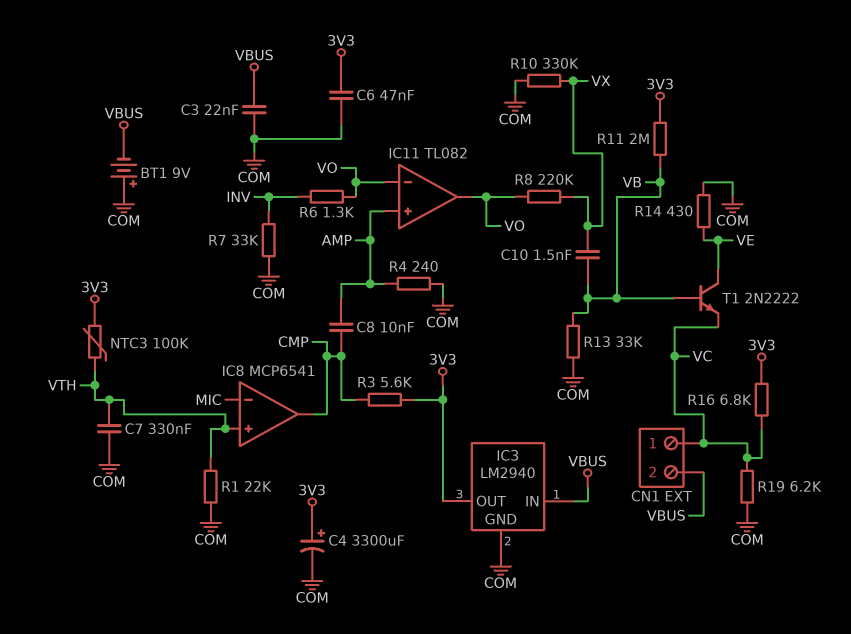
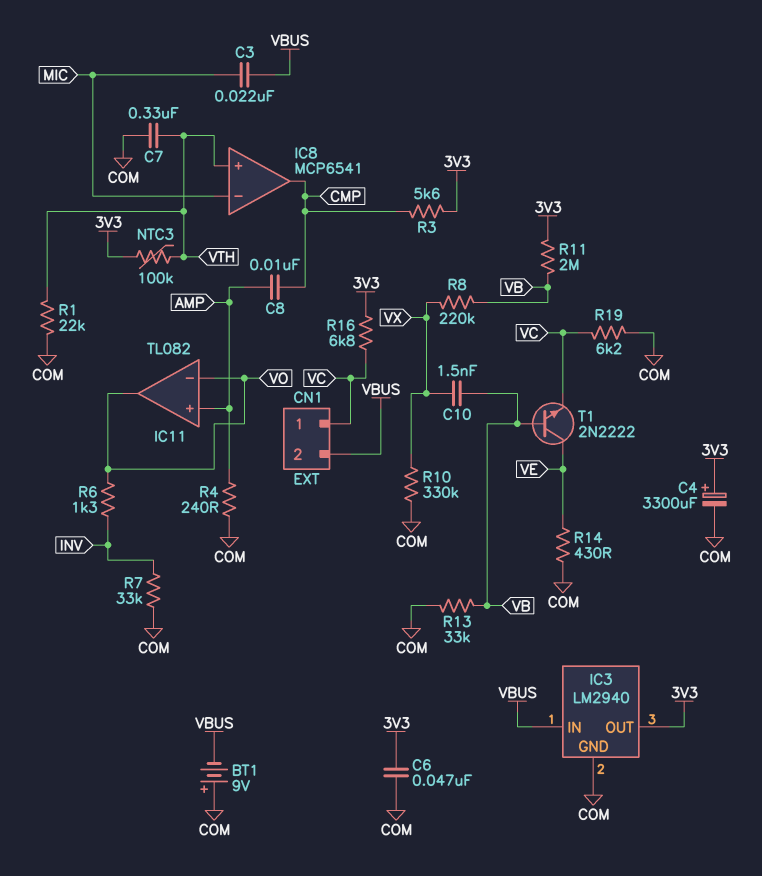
C3: 22nF (COM, VBUS) -> 22nF (MIC, VBUS)
R8: 220k (VO, VX) -> 220k (VB, VX)

